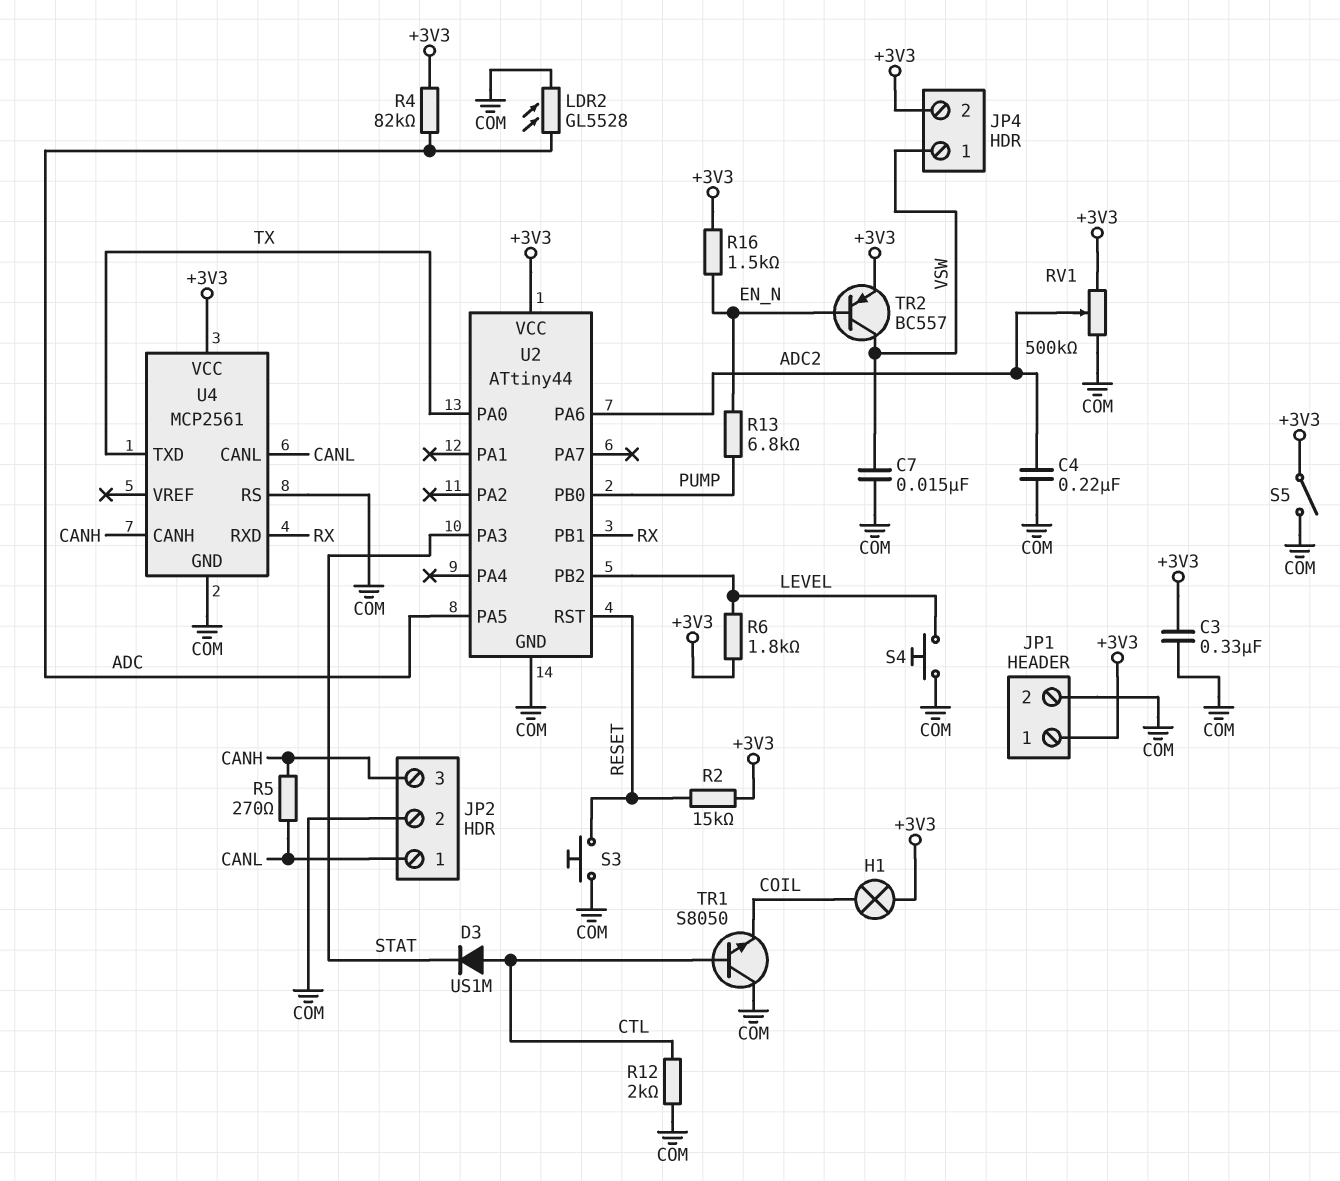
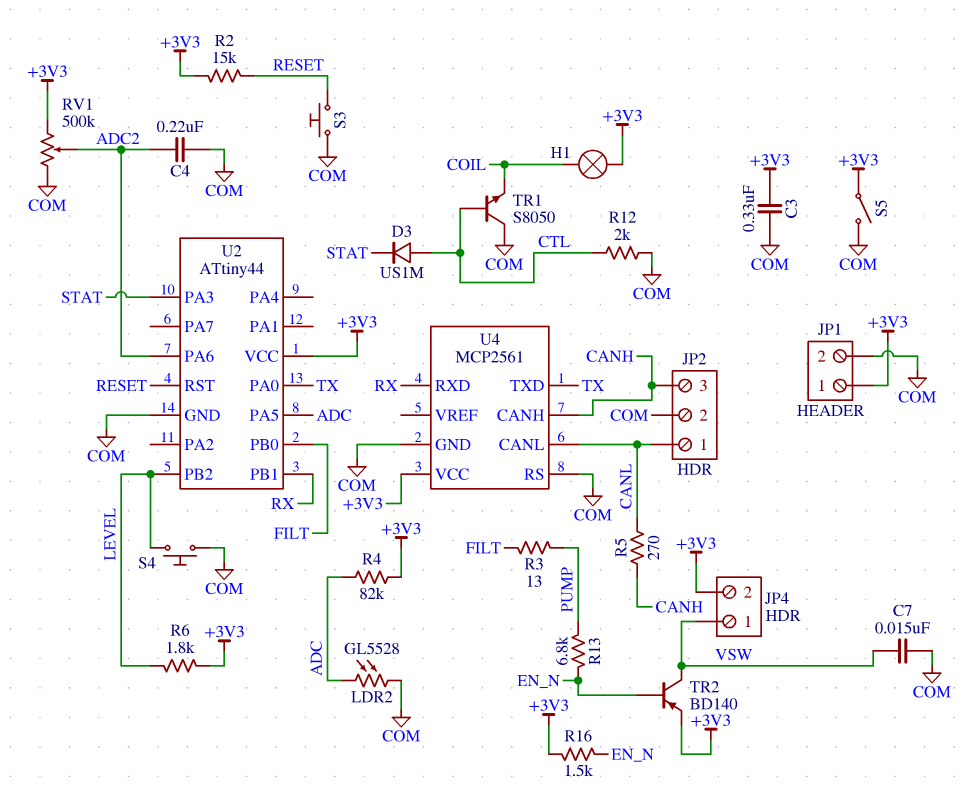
R3: none -> 13 (FILT, PUMP)
TR2: PNP BC557 (B EN_N, C VSW, E +3V3) -> PNP BD140 (B EN_N, C VSW, E +3V3)
U2 pin PB0: PUMP -> FILT

